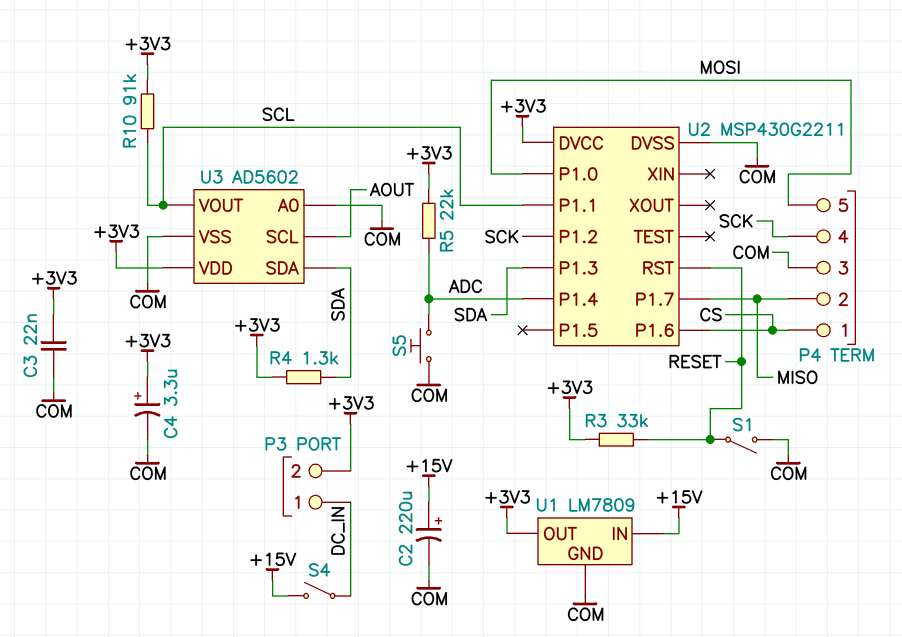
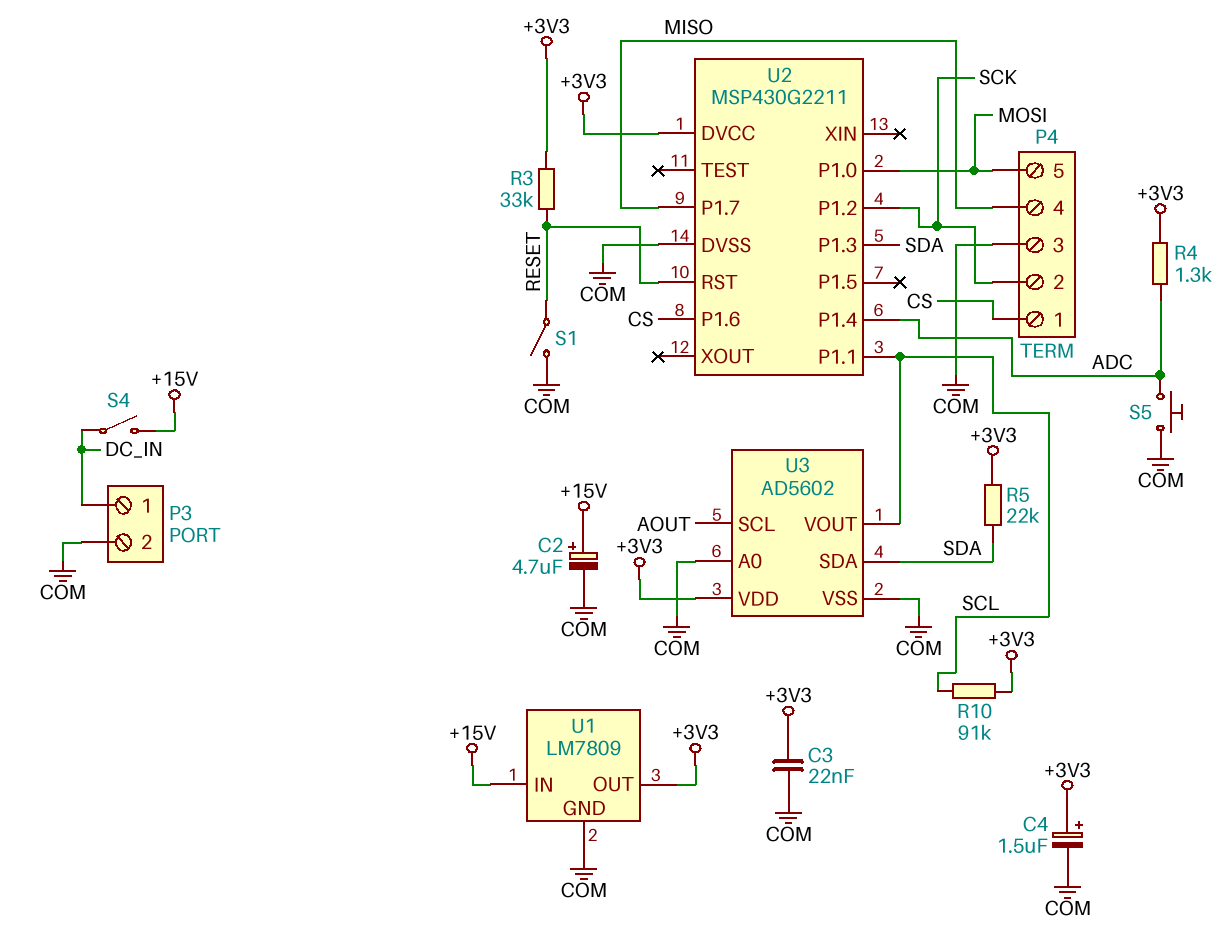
C2: 220uF (plus +15V, minus COM) -> 4.7uF (plus +15V, minus COM)
C4: 3.3uF (plus +3V3, minus COM) -> 1.5uF (plus +3V3, minus COM)
P3 pin 2: +3V3 -> COM
P4 pin 2: MISO -> SCK
P4 pin 4: SCK -> MISO
R4: 1.3k (+3V3, SDA) -> 1.3k (+3V3, ADC)
R5: 22k (+3V3, ADC) -> 22k (+3V3, SDA)

